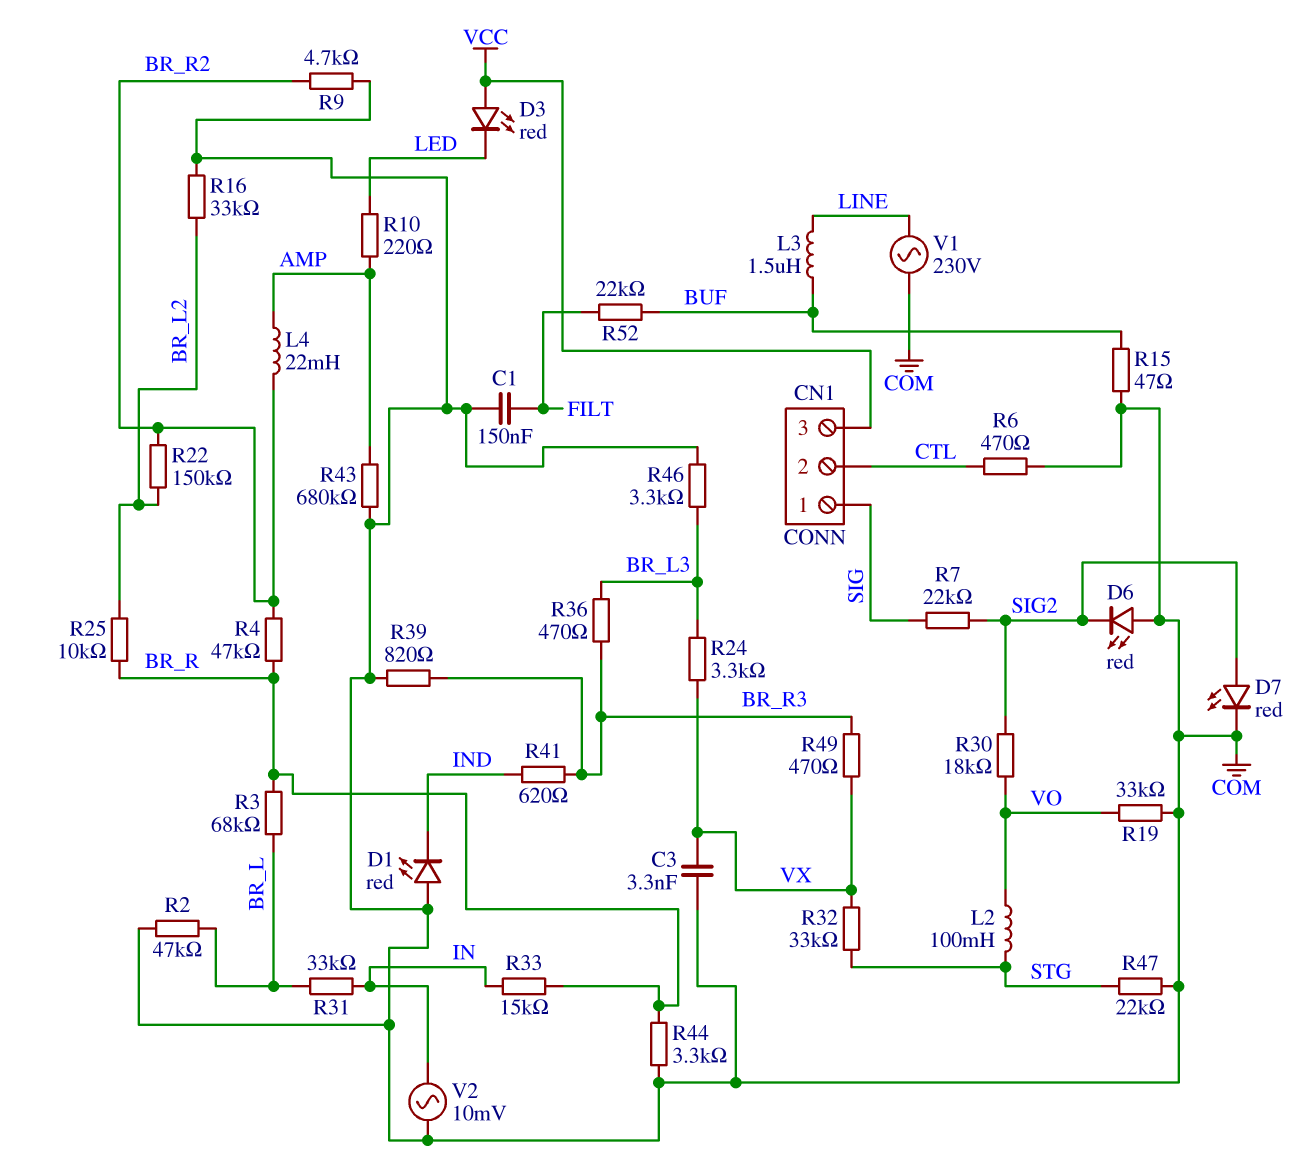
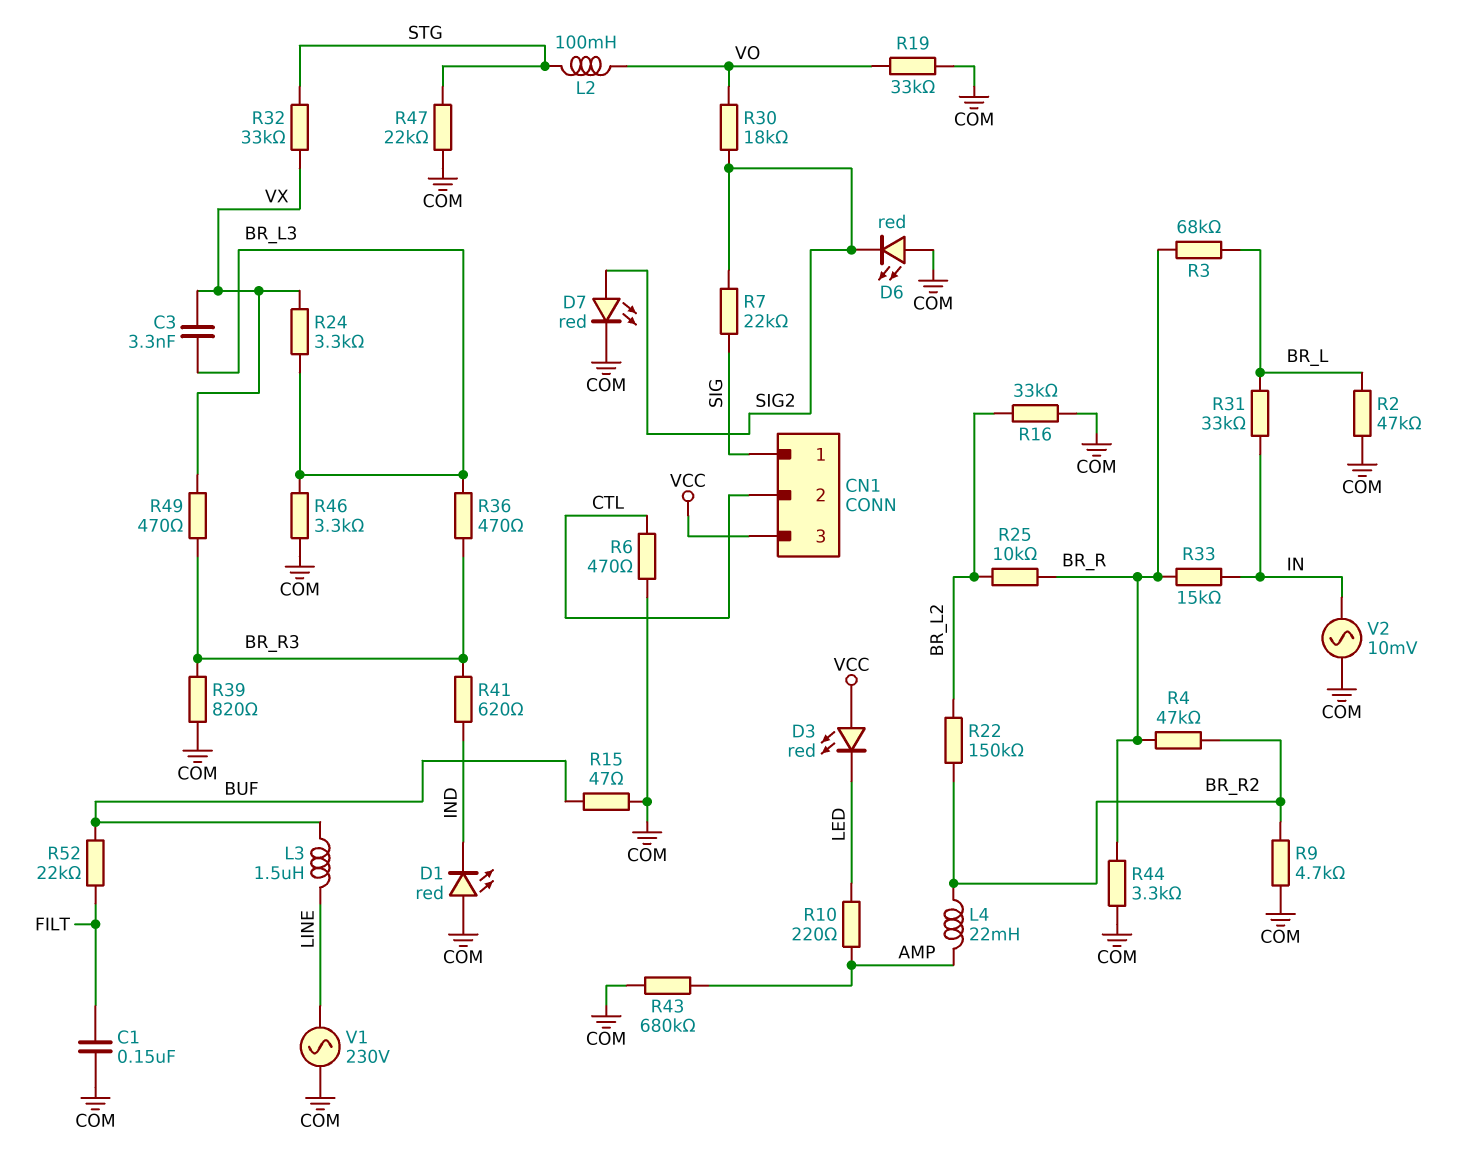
C3: 3.3nF (COM, VX) -> 3.3nF (BR_L3, VX)

